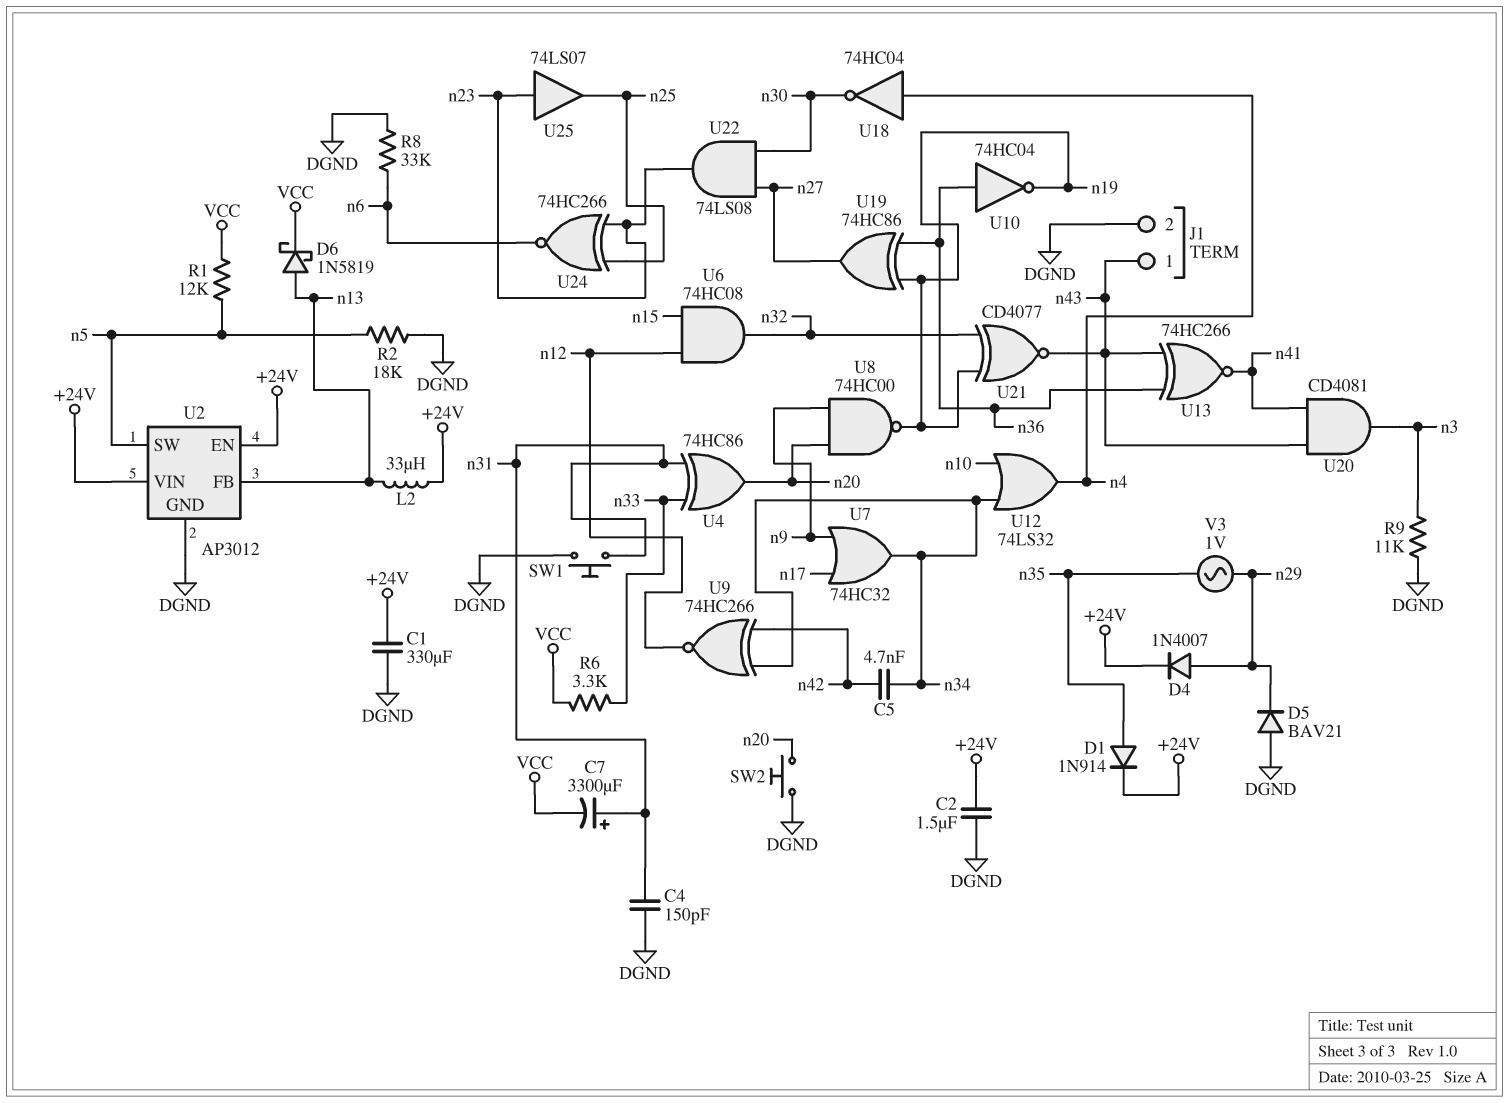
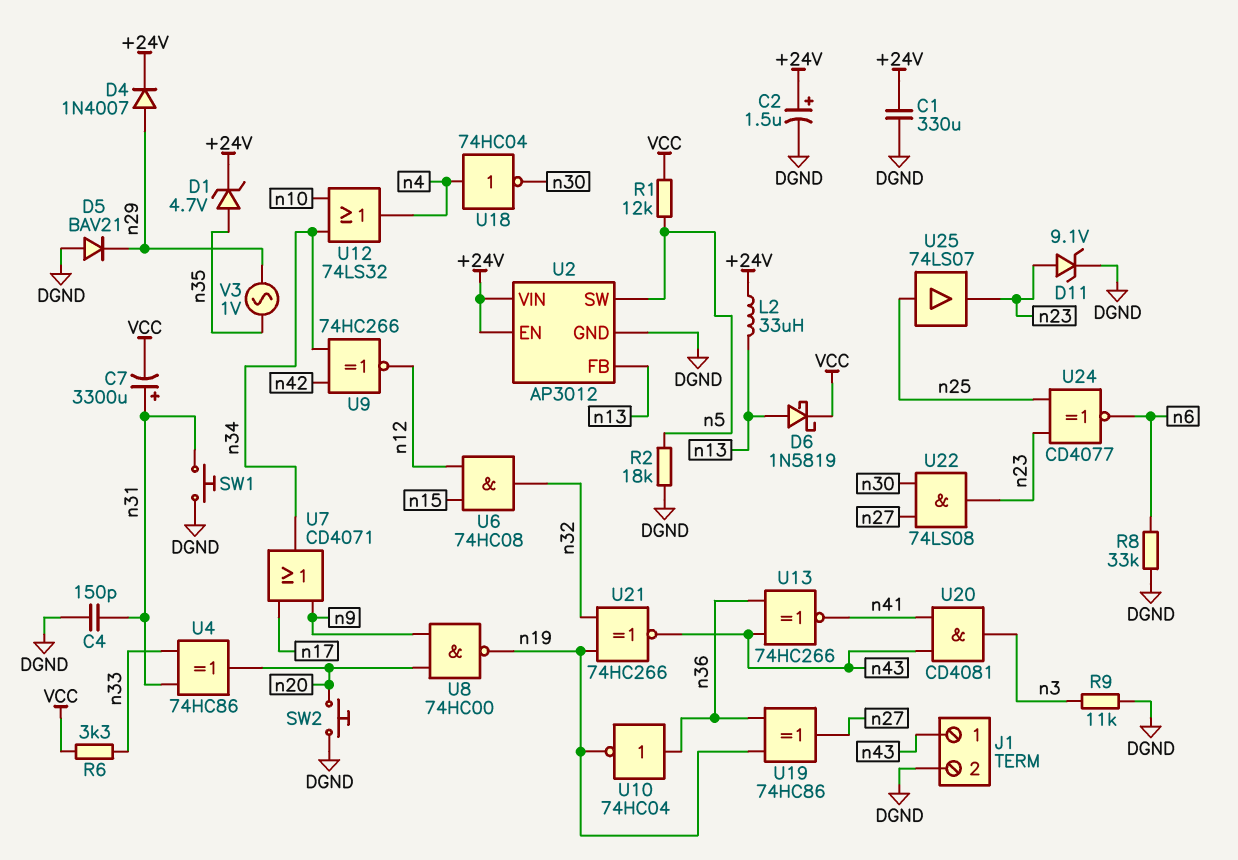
C2: 1.5uF (+24V, DGND) -> 1.5uF (plus +24V, minus DGND)
C5: 4.7nF (n34, n42) -> none
D1: diode 1N914 (A n35, K +24V) -> zener 4.7V (A n35, K +24V)
D11: none -> zener 9.1V (A n23, K DGND)
U7: OR 74HC32 (in n9, in n17, out n34) -> OR CD4071 (in n9, in n17, out n34)
U21: XNOR CD4077 (in n19, in n32, out n43) -> XNOR 74HC266 (in n19, in n32, out n43)
U24: XNOR 74HC266 (in n23, in n25, out n6) -> XNOR CD4077 (in n23, in n25, out n6)
U25: buffer 74LS07 (in n23, out n25) -> buffer 74LS07 (in n25, out n23)

